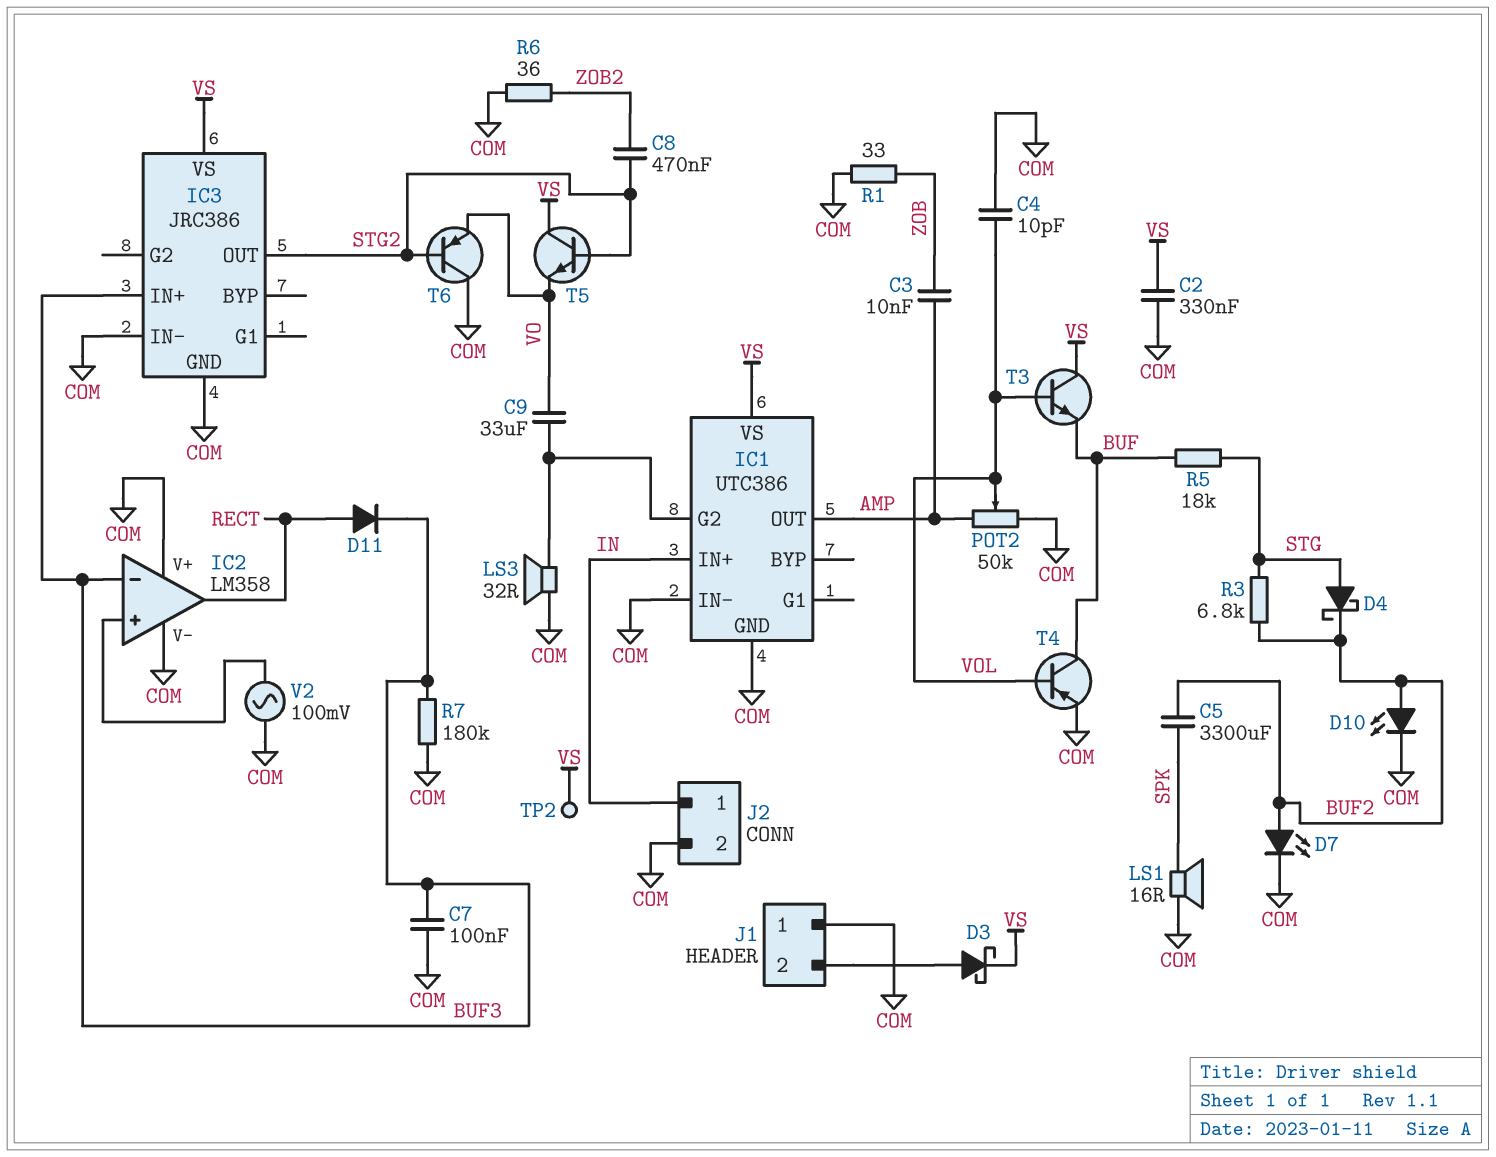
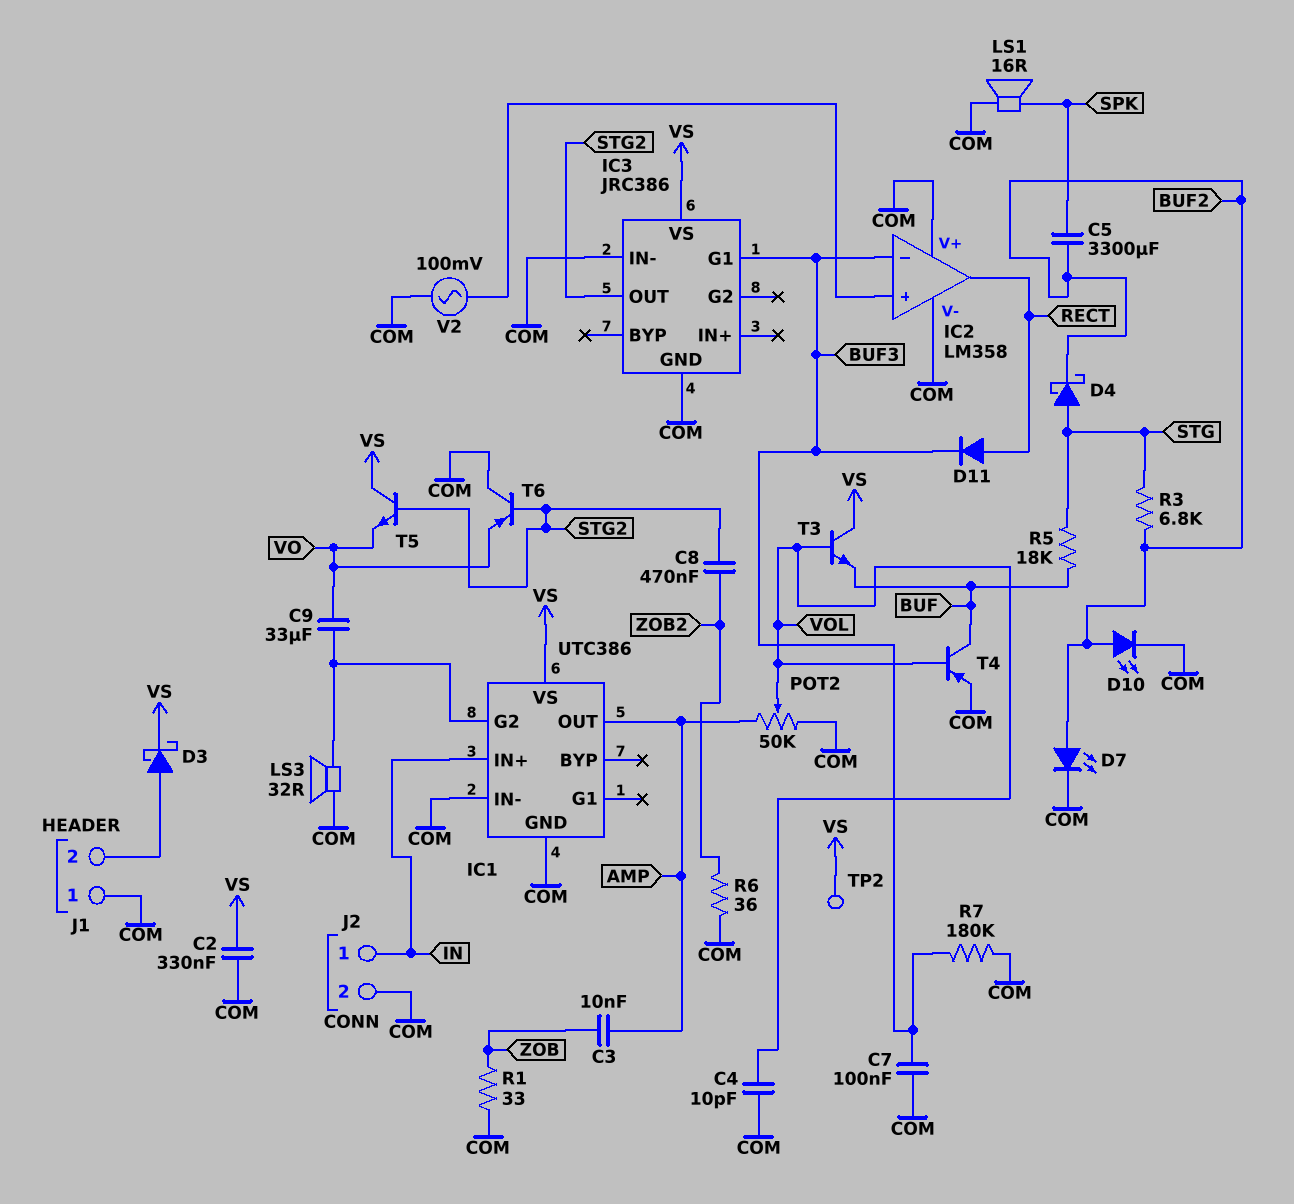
IC3 pin G1: none -> BUF3
IC3 pin IN+: BUF3 -> none

